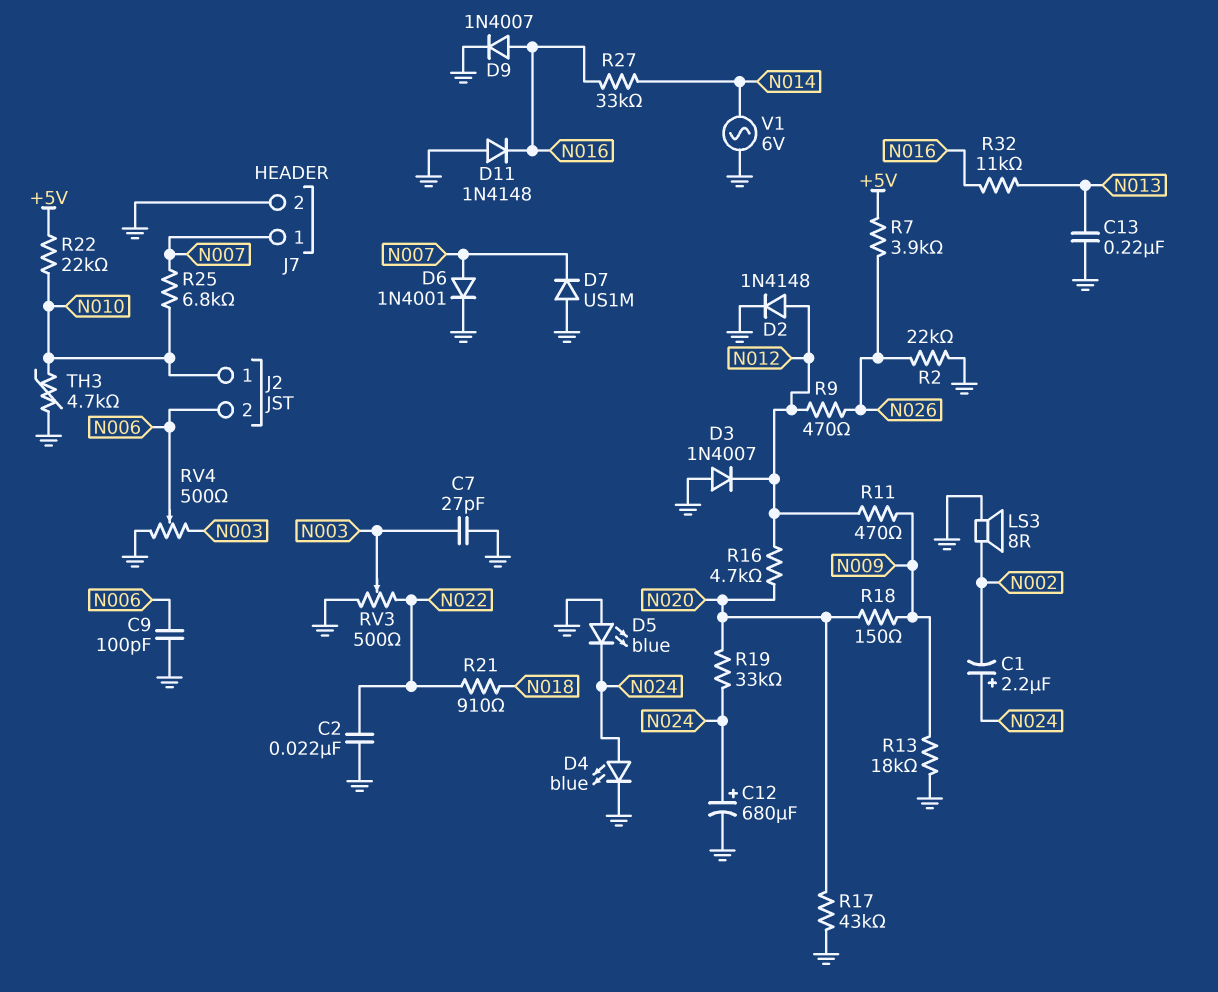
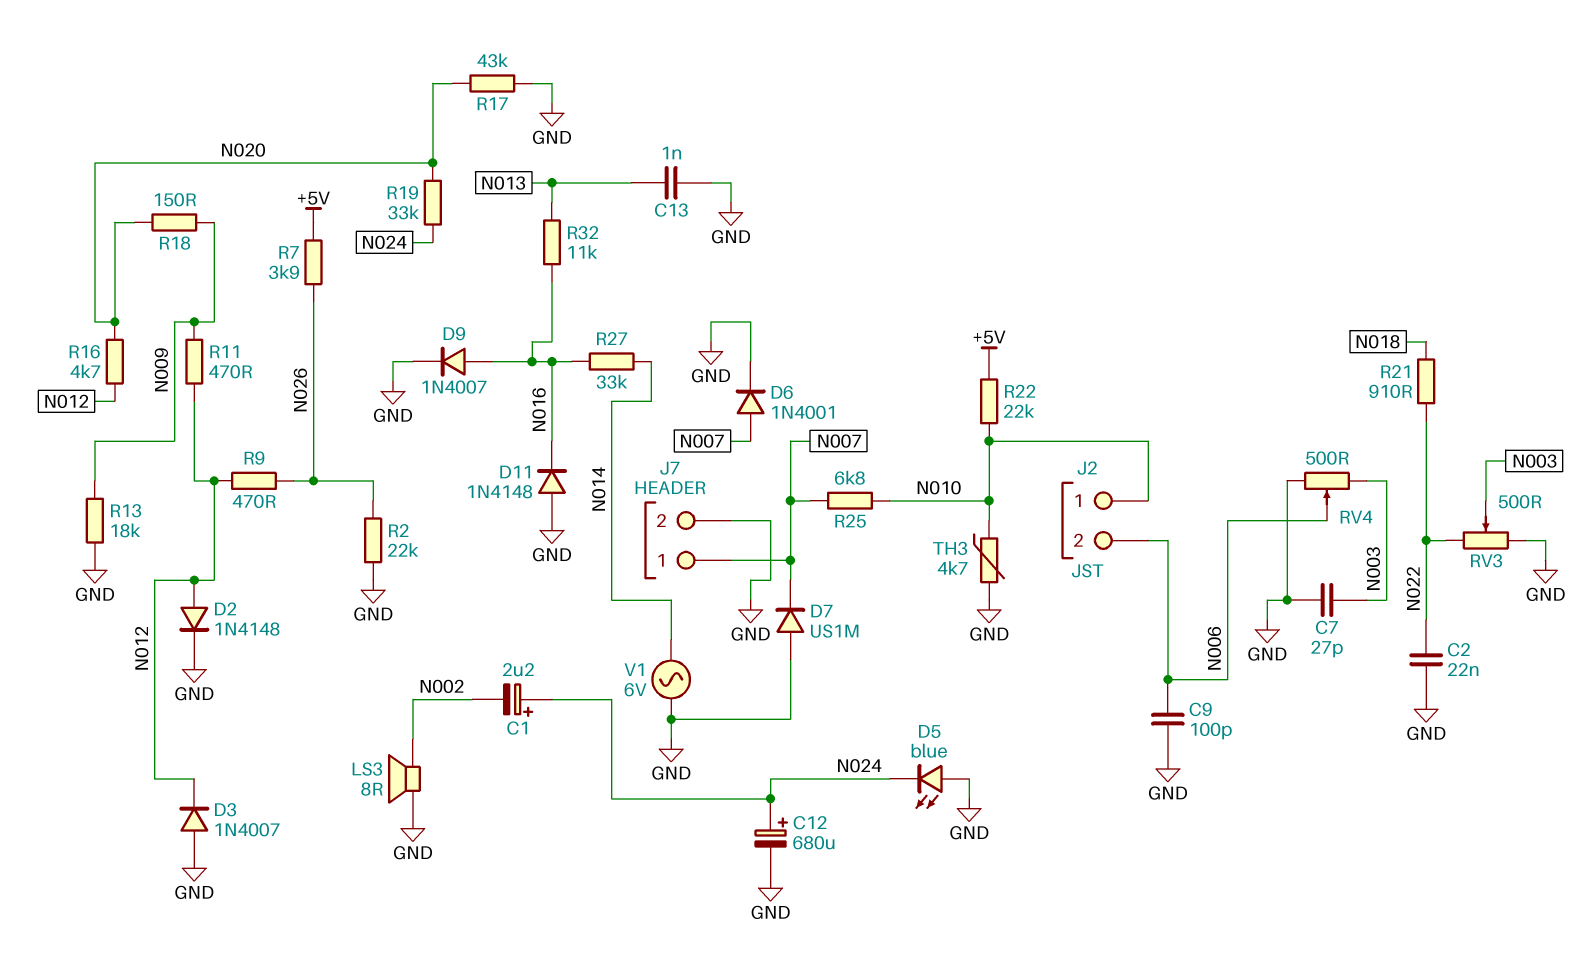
C13: 220nF (GND, N013) -> 1nF (GND, N013)
D4: LED blue (A N024, K GND) -> none

